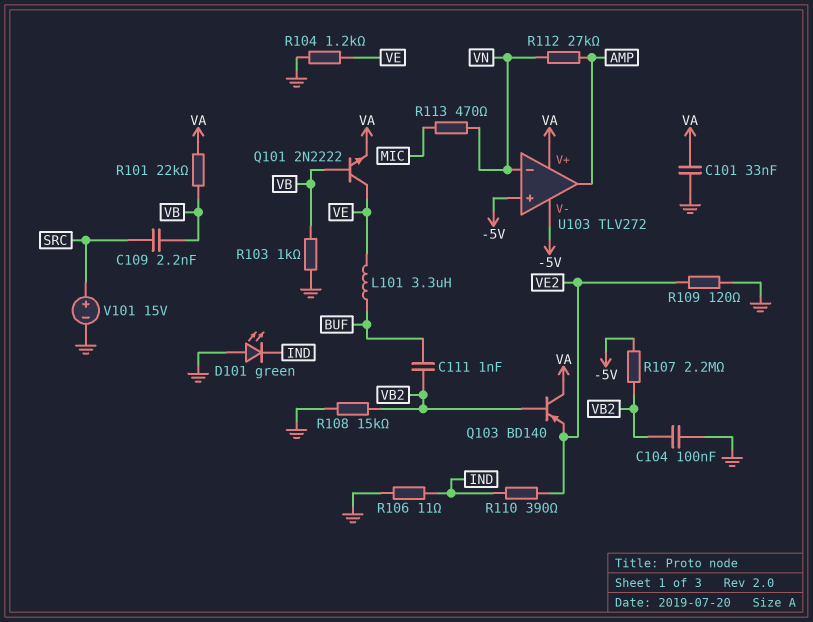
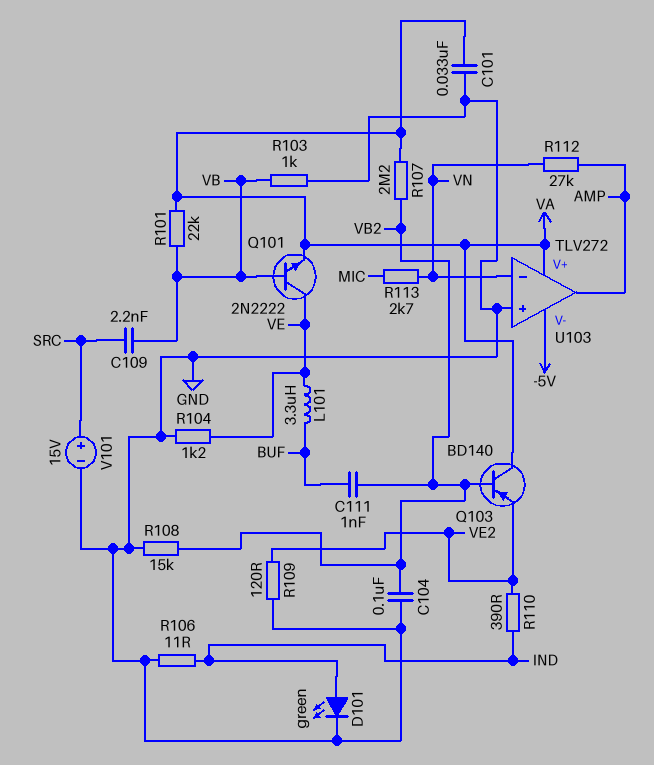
D101: LED green (A GND, K IND) -> LED green (A IND, K GND)
R107: 2.2M (-5V, VB2) -> 2.2M (VA, VB2)
R113: 470 (MIC, VN) -> 2.7k (MIC, VN)
U103 pin in+: -5V -> GND

